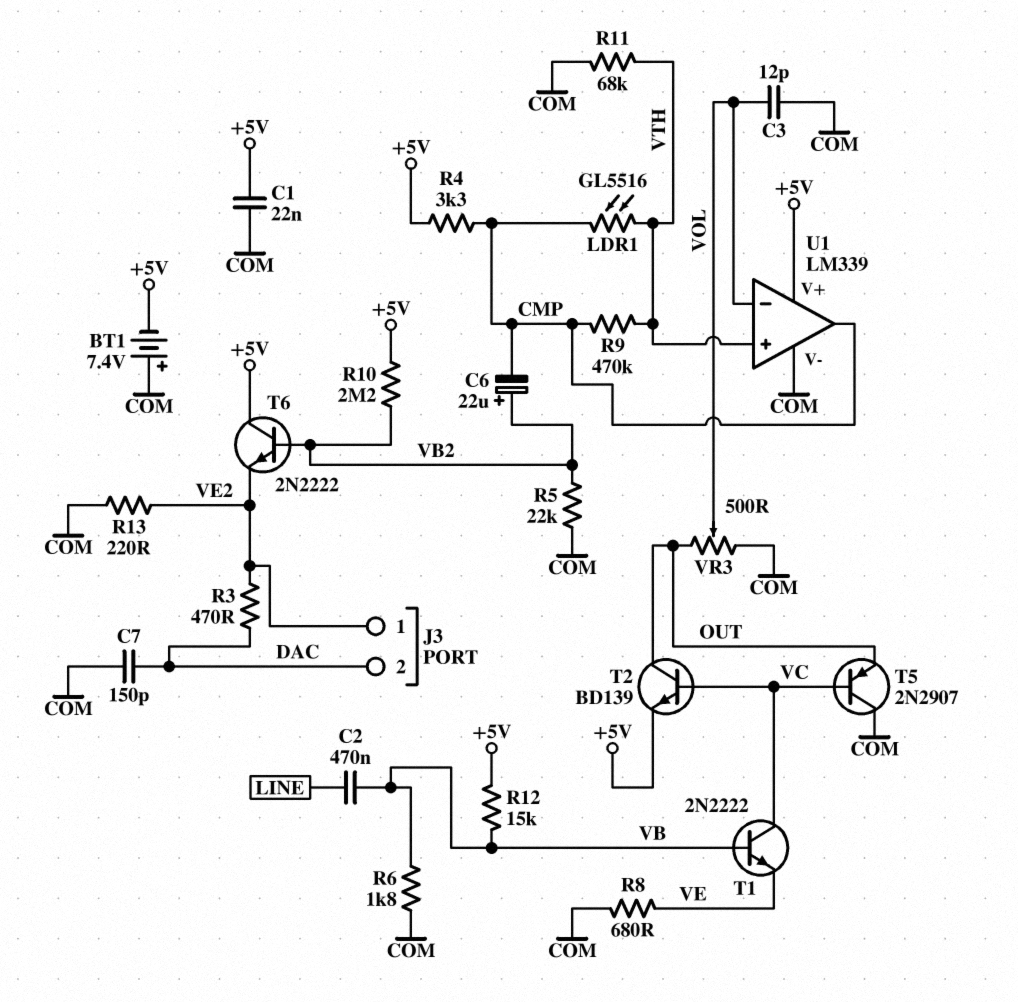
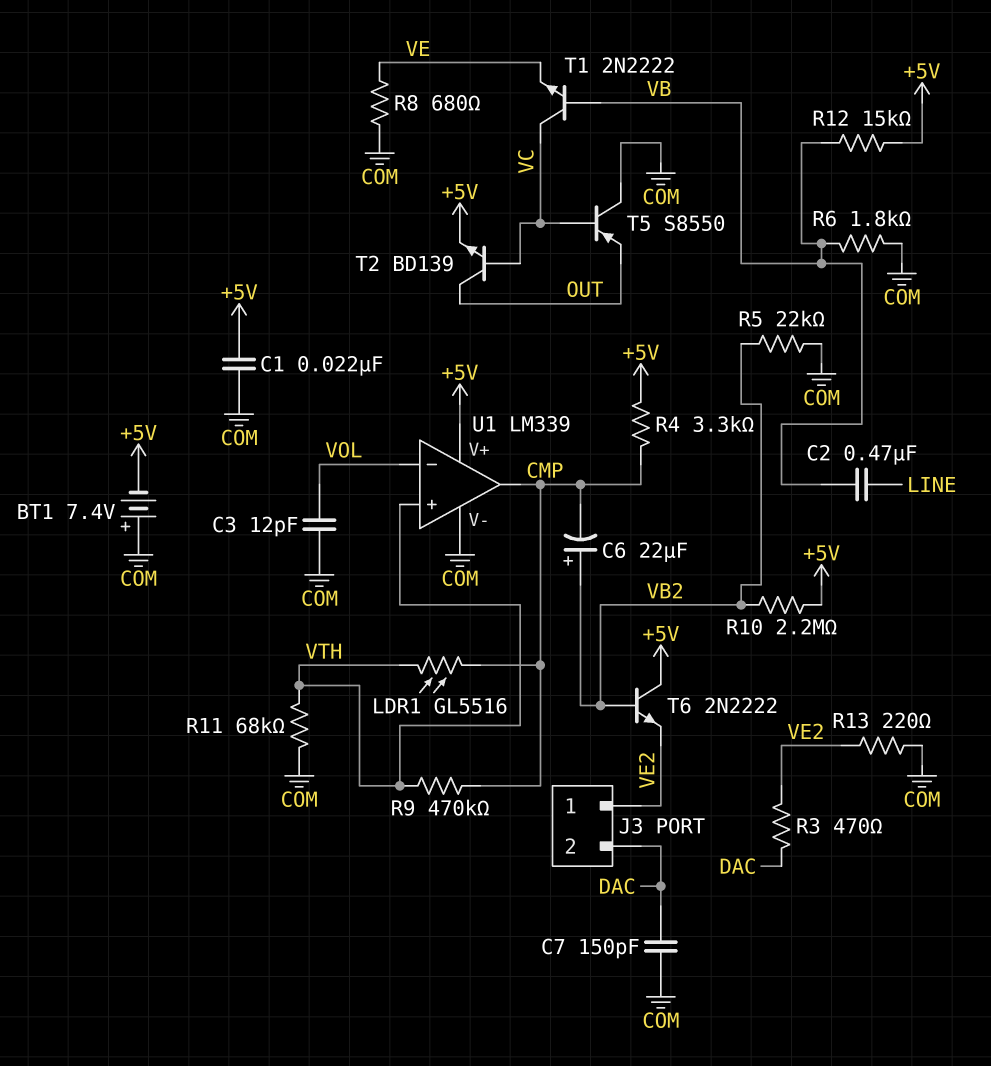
T5: PNP 2N2907 (B VC, C COM, E OUT) -> PNP S8550 (B VC, C COM, E OUT)
VR3: 500 (COM, OUT, wiper VOL) -> none

